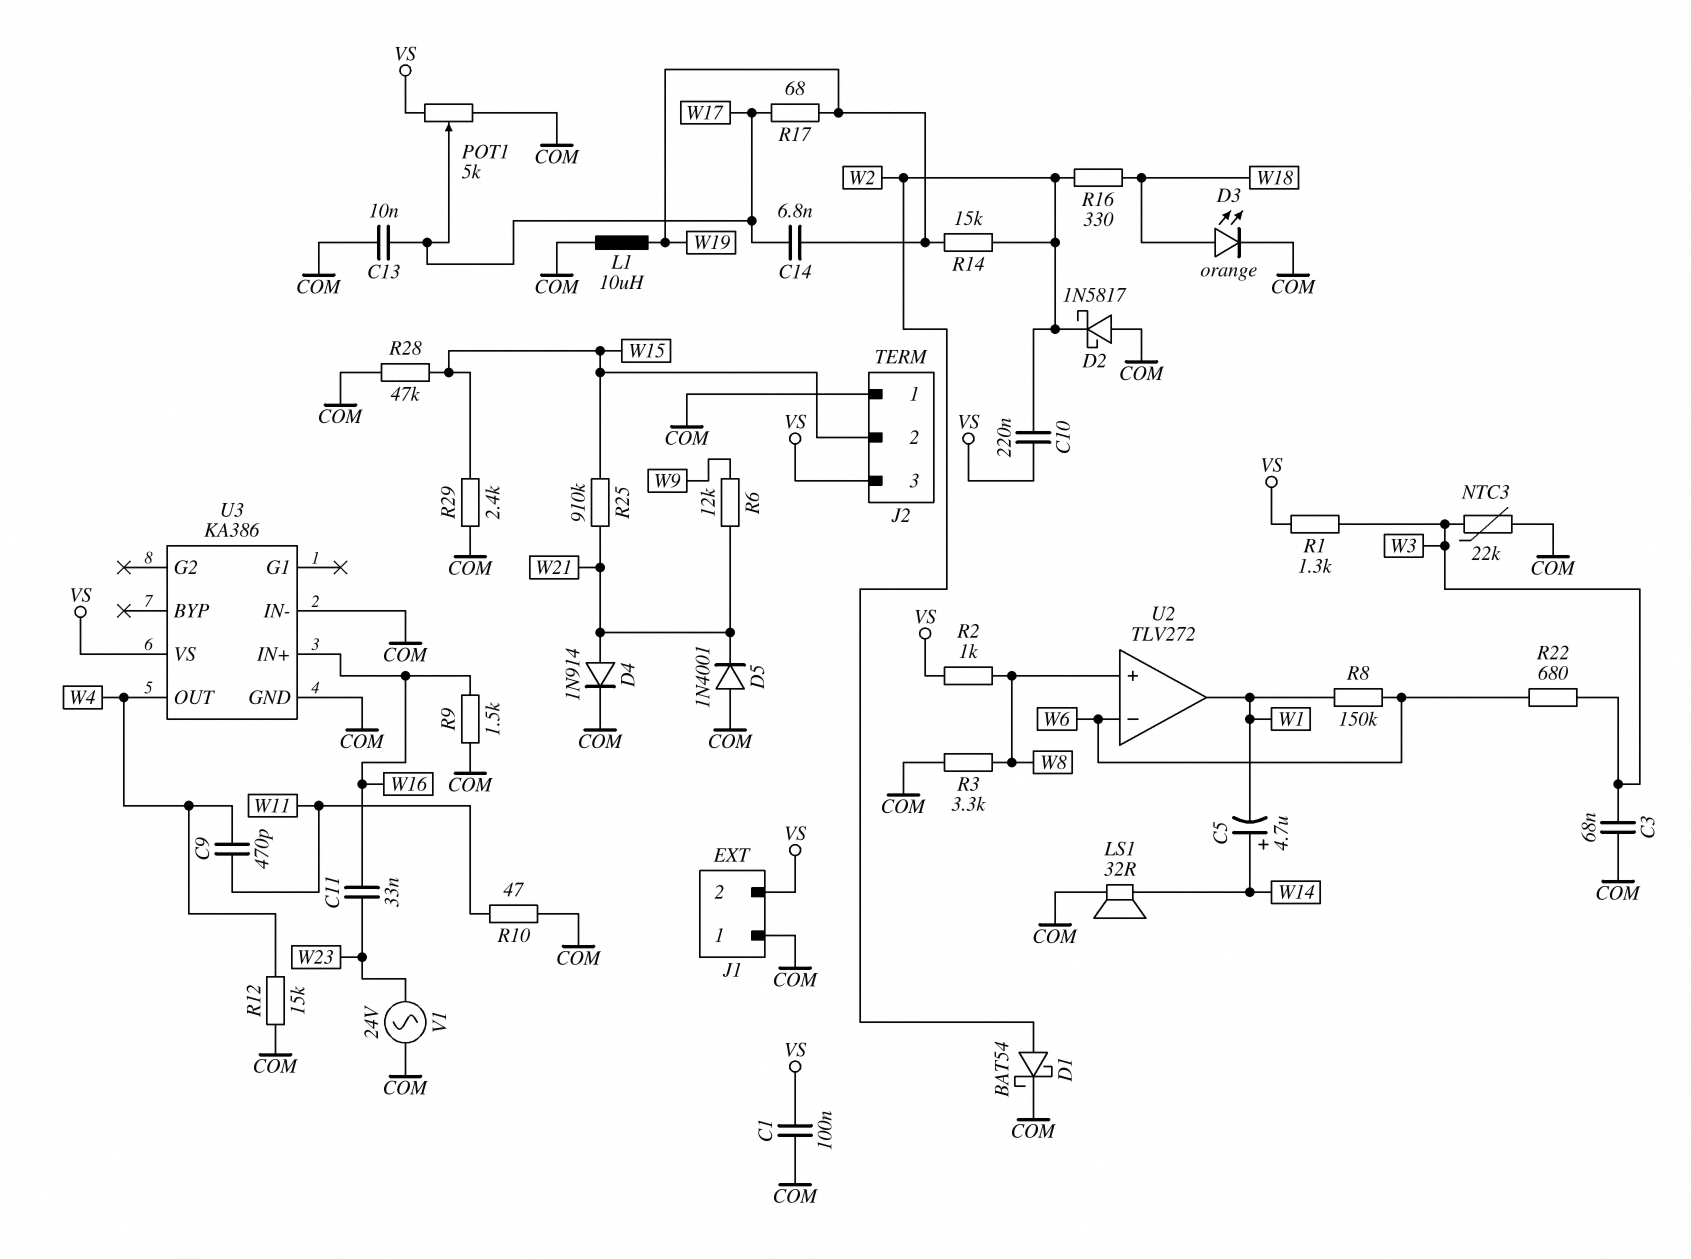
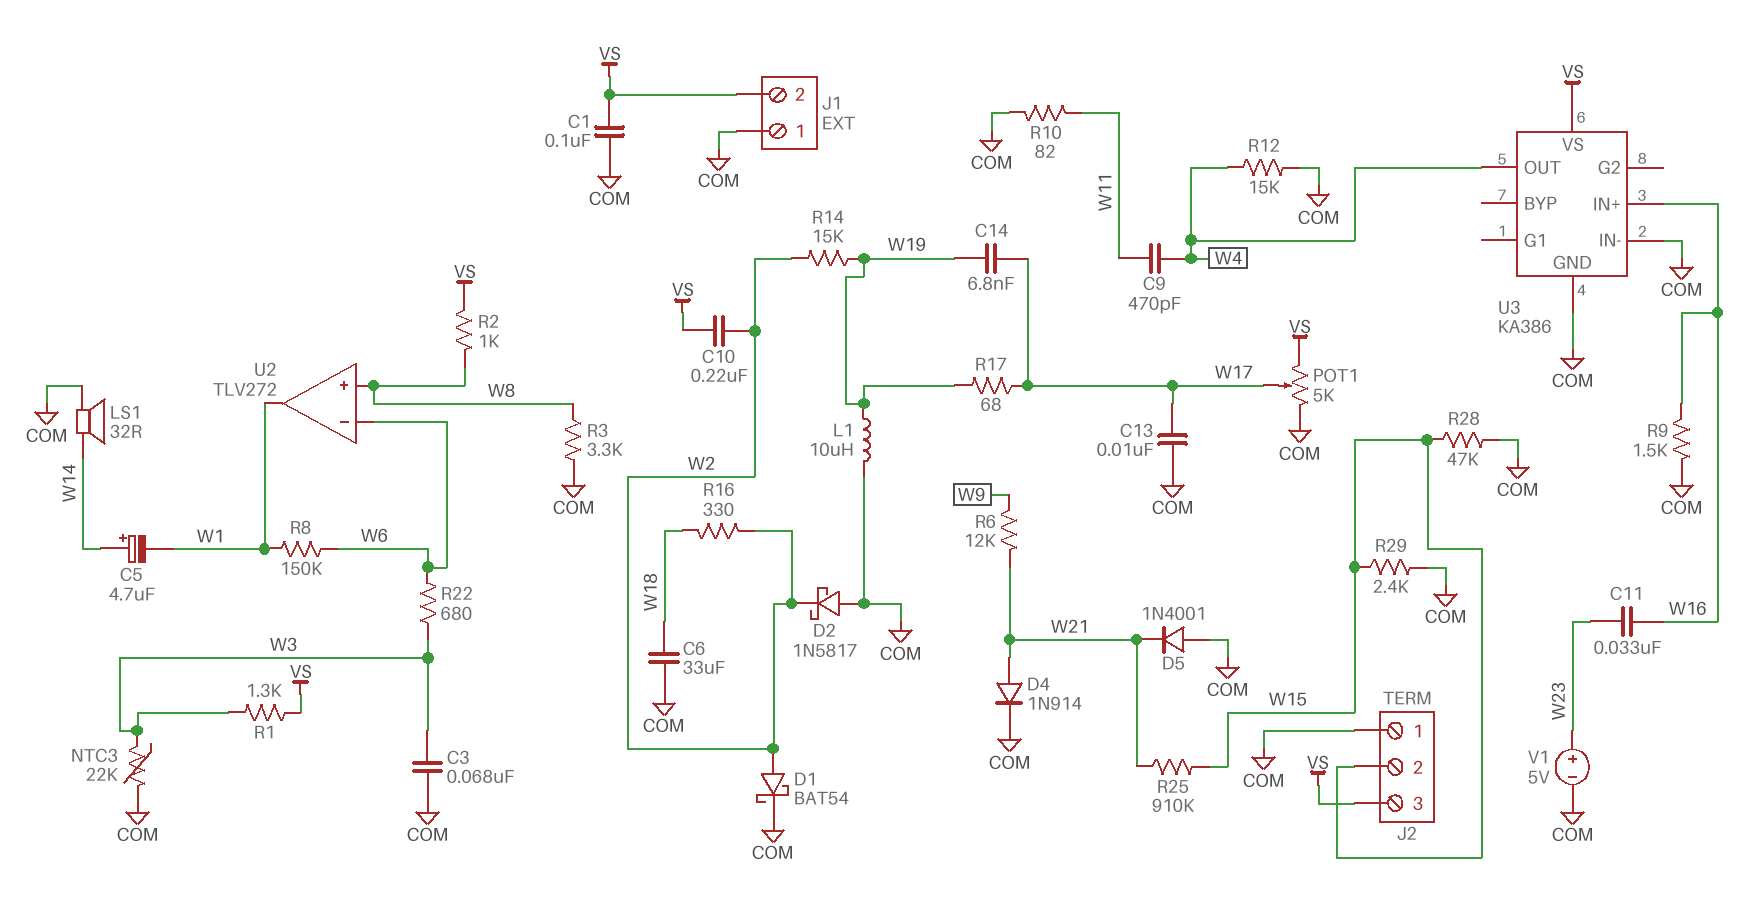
C6: none -> 33uF (COM, W18)
D3: LED orange (A W18, K COM) -> none
R10: 47 (COM, W11) -> 82 (COM, W11)
V1: AC 24V (COM, W23) -> 5V (plus W23, minus COM)

